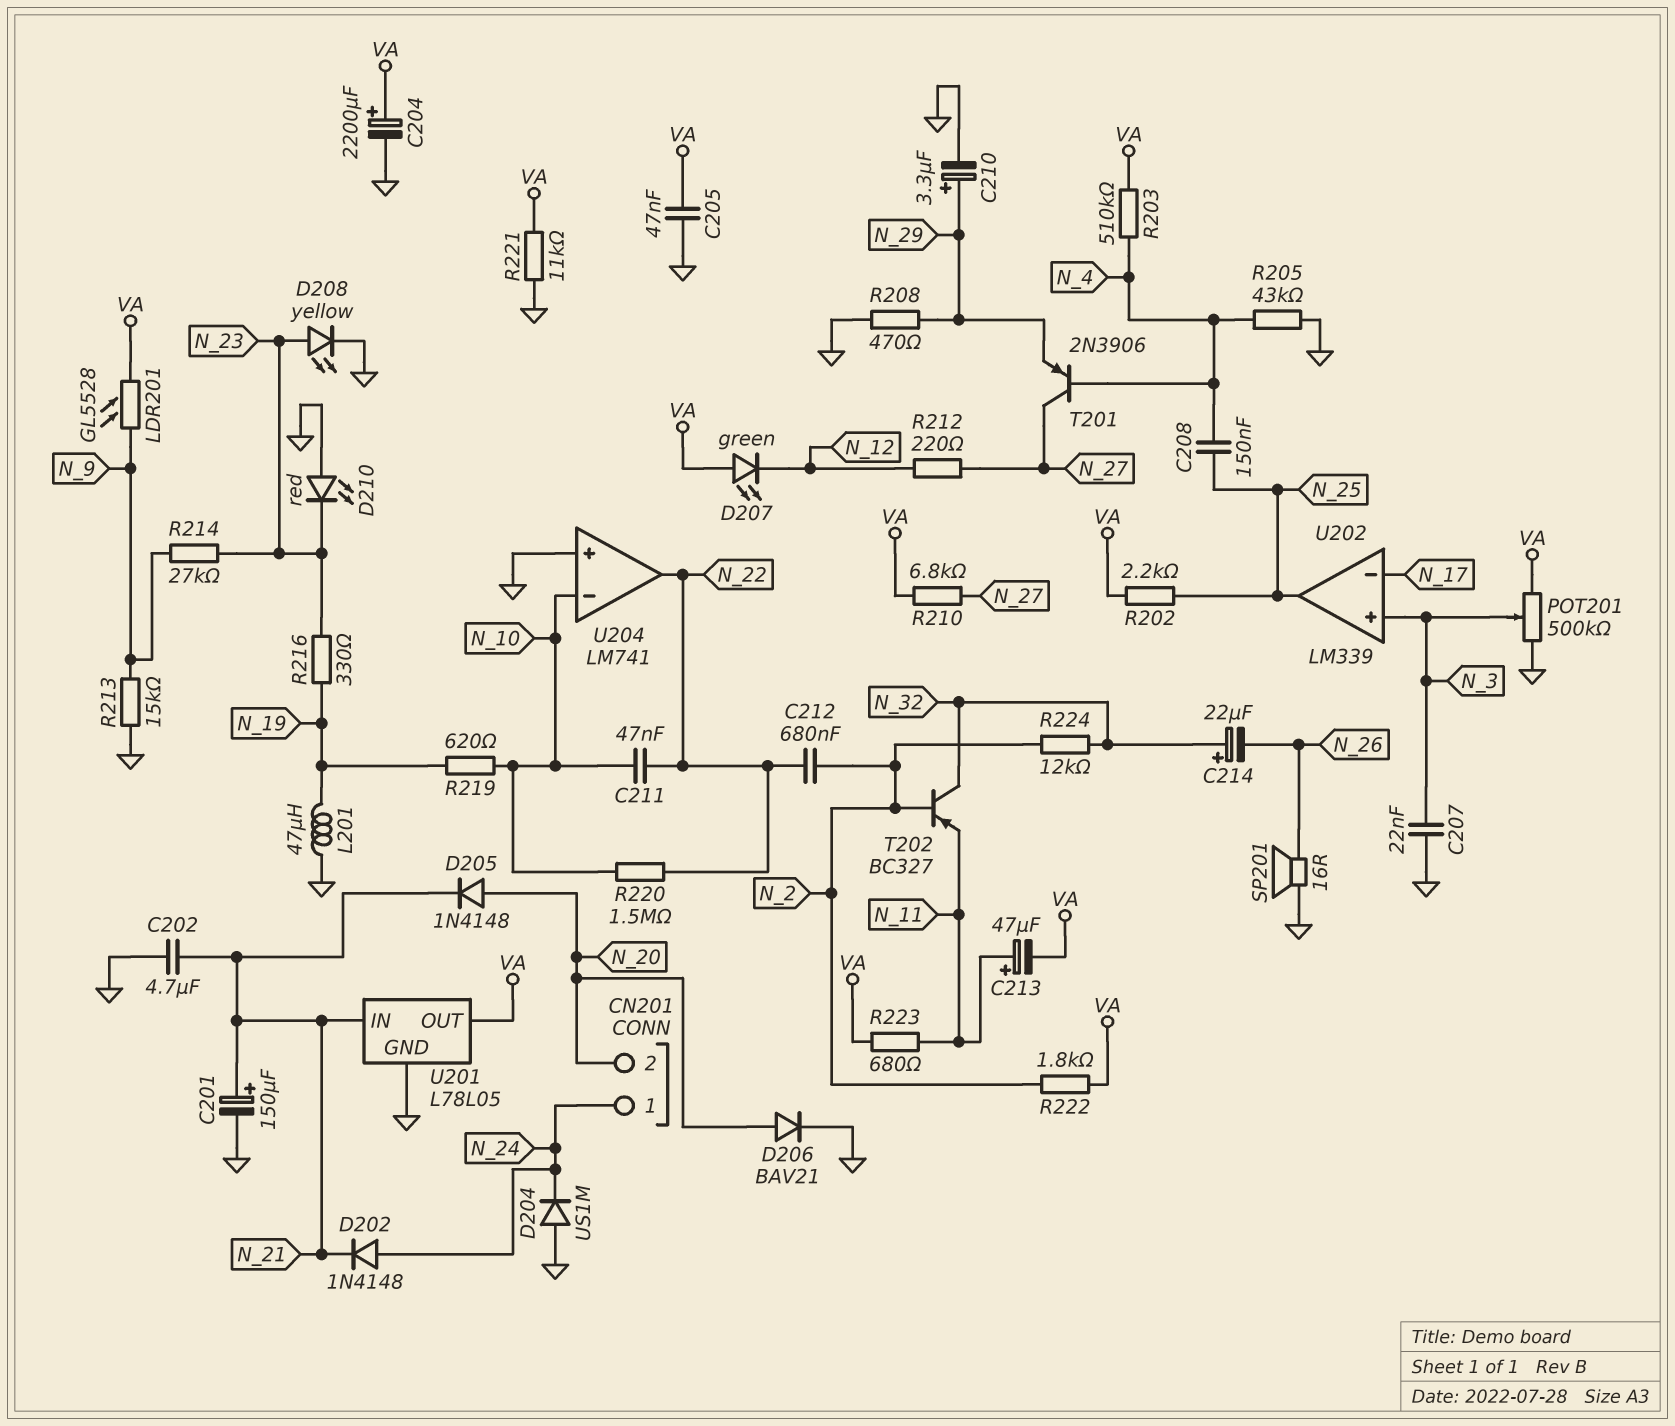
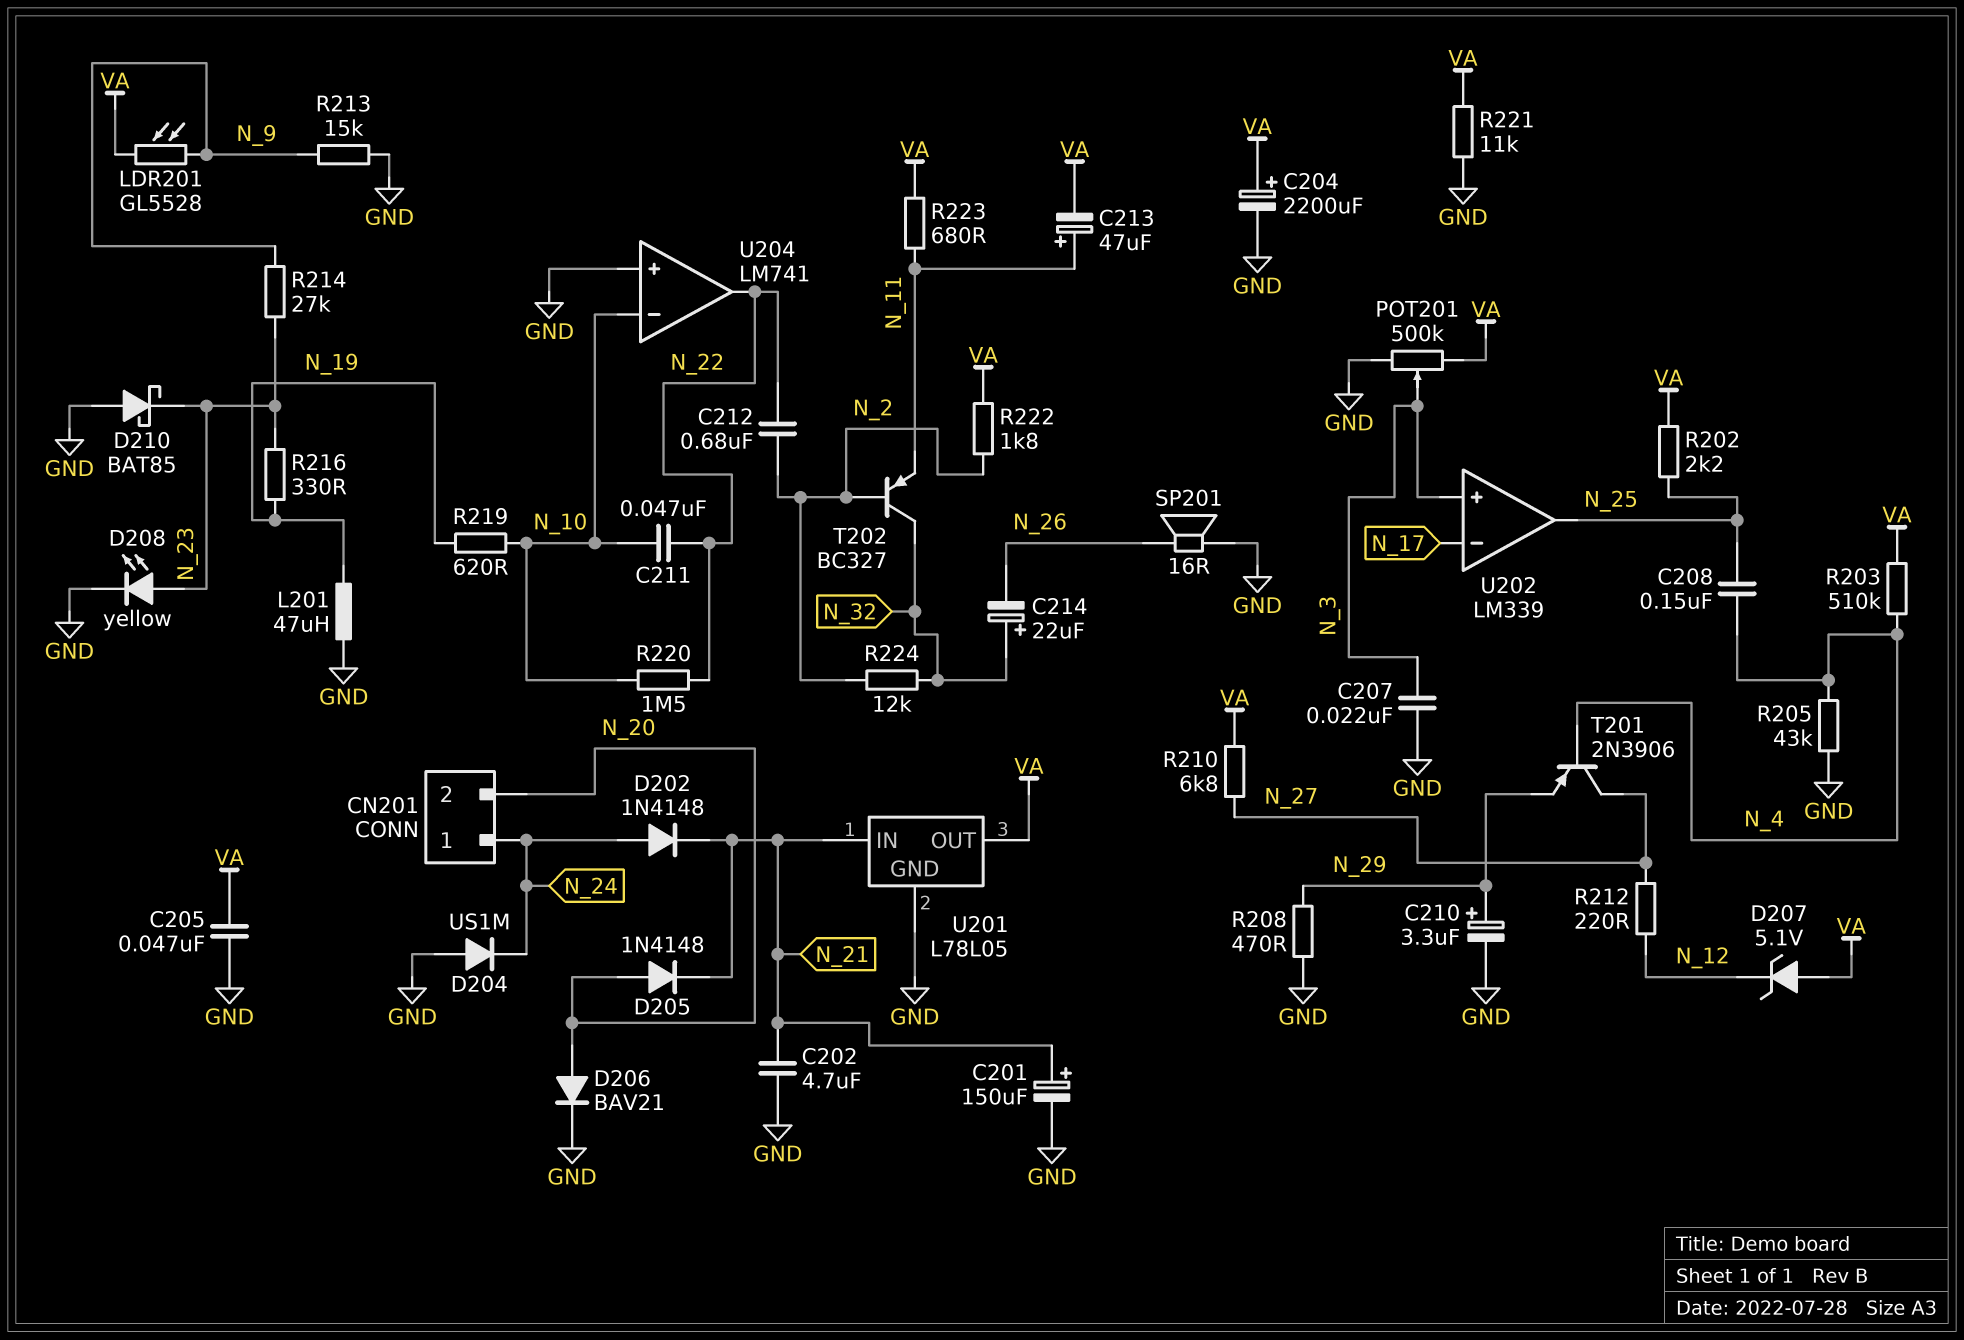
D207: LED green (A VA, K N_12) -> zener 5.1V (A VA, K N_12)
D210: LED red (A GND, K N_23) -> schottky BAT85 (A GND, K N_23)

